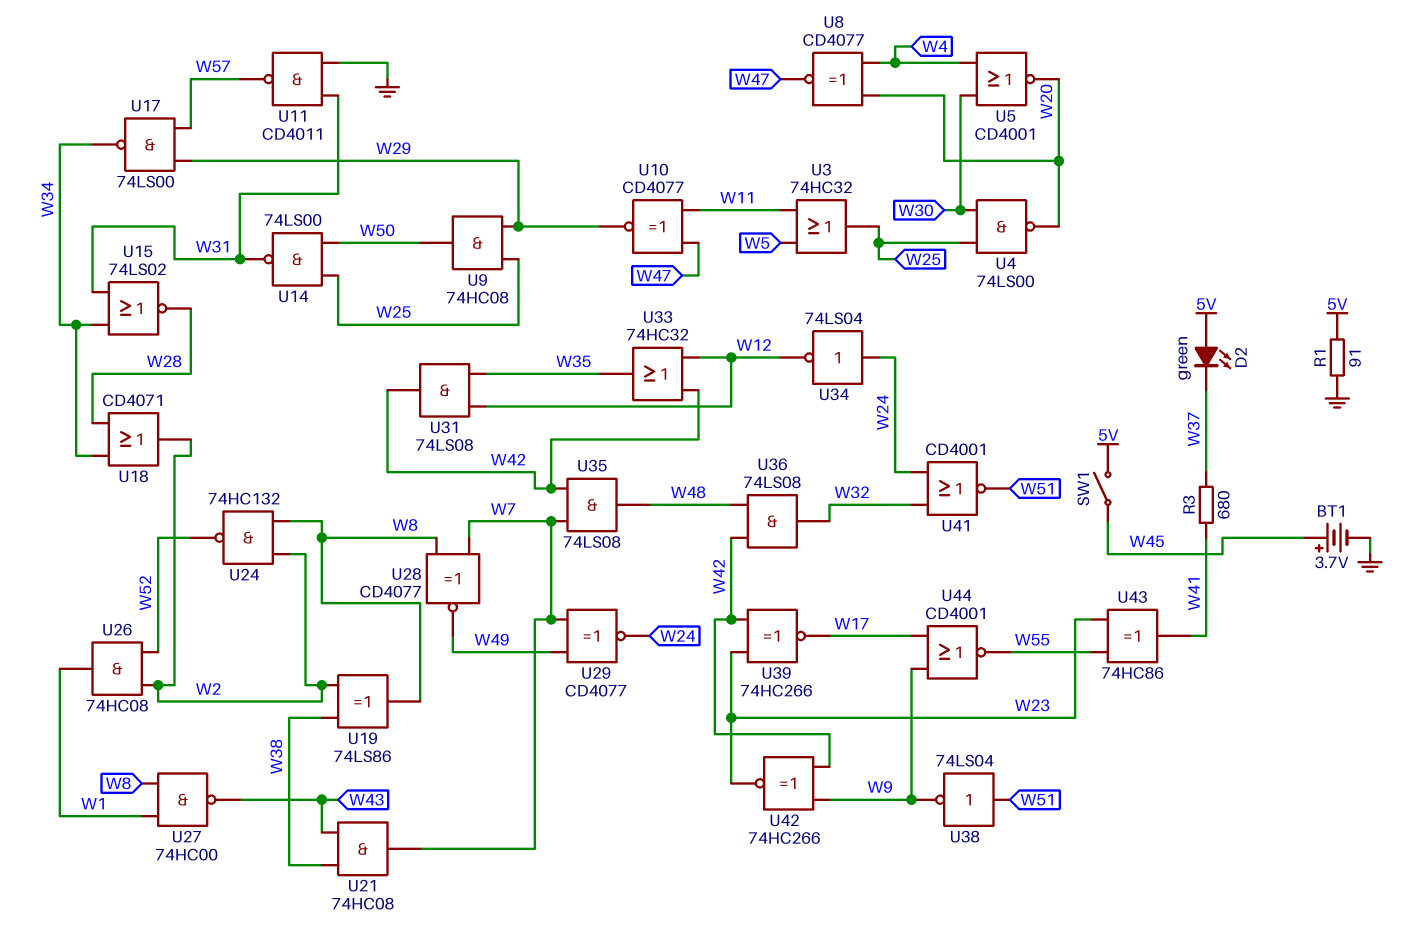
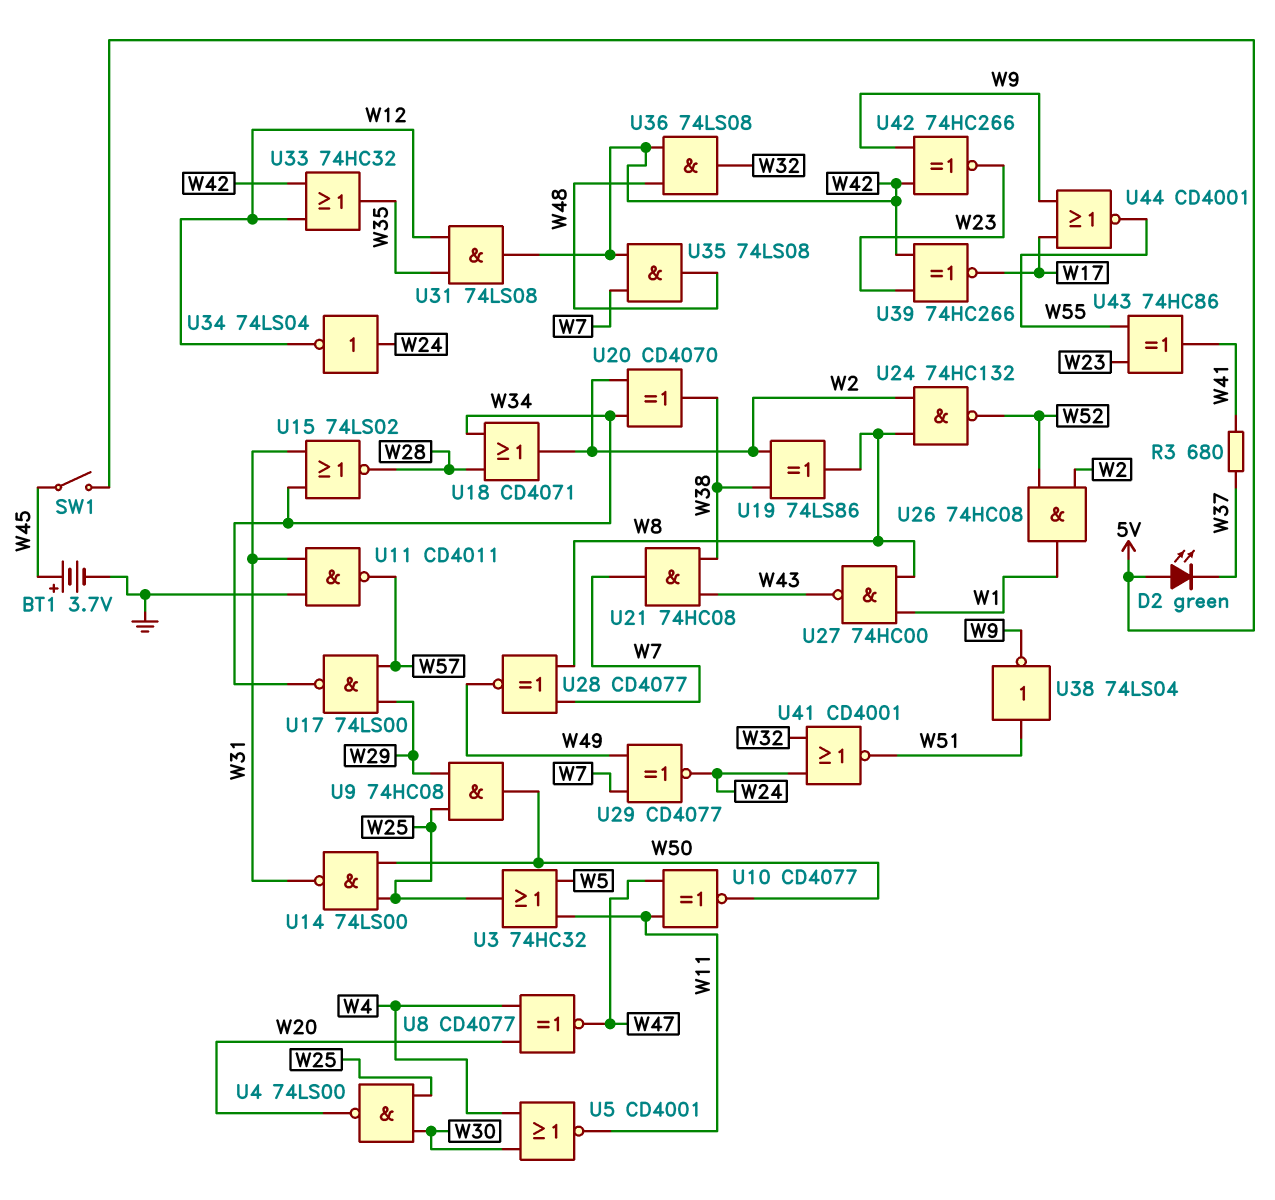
R1: 91 (5V, GND) -> none
U5: NOR CD4001 (in W4, in W30, out W20) -> NOR CD4001 (in W4, in W30, out W11)
U10: XNOR CD4077 (in W11, in W47, out W29) -> XNOR CD4077 (in W11, in W47, out W50)
U20: none -> XOR CD4070 (in W2, in W34, out W38)

